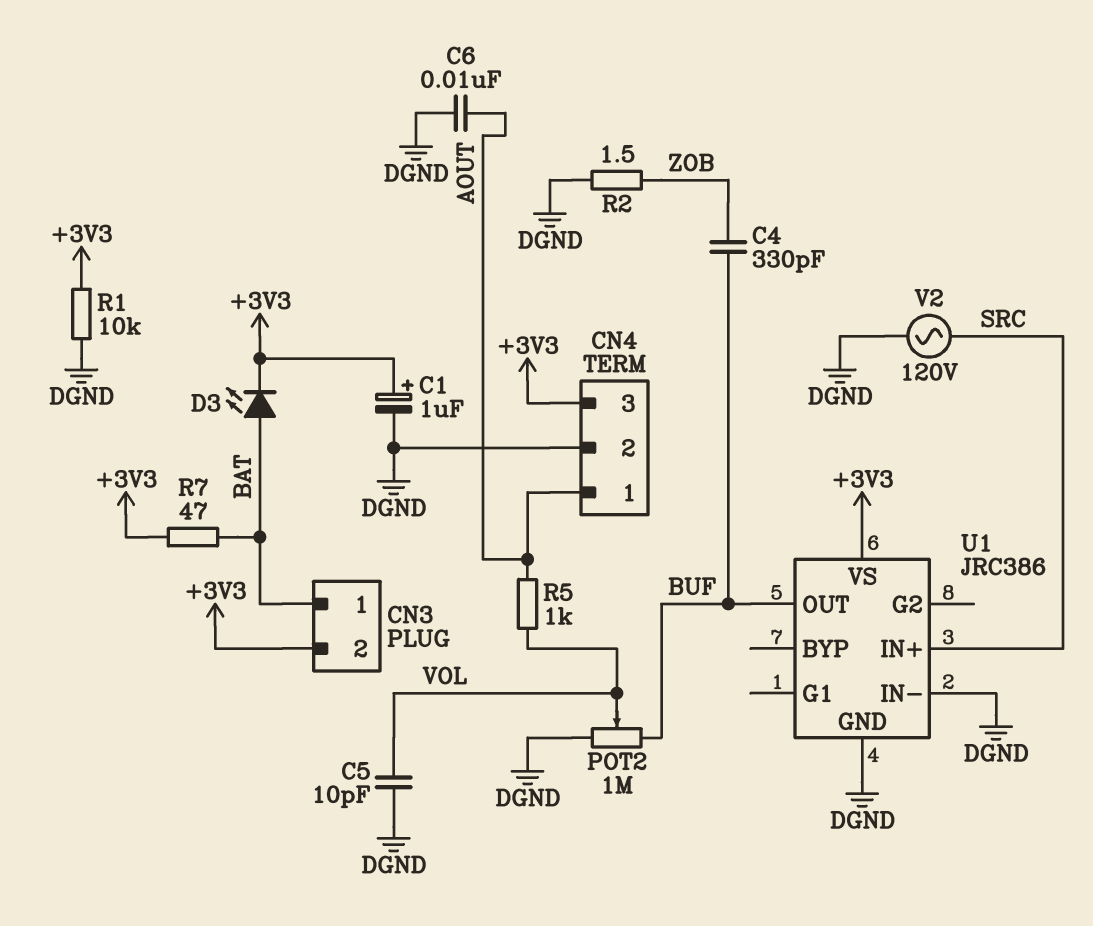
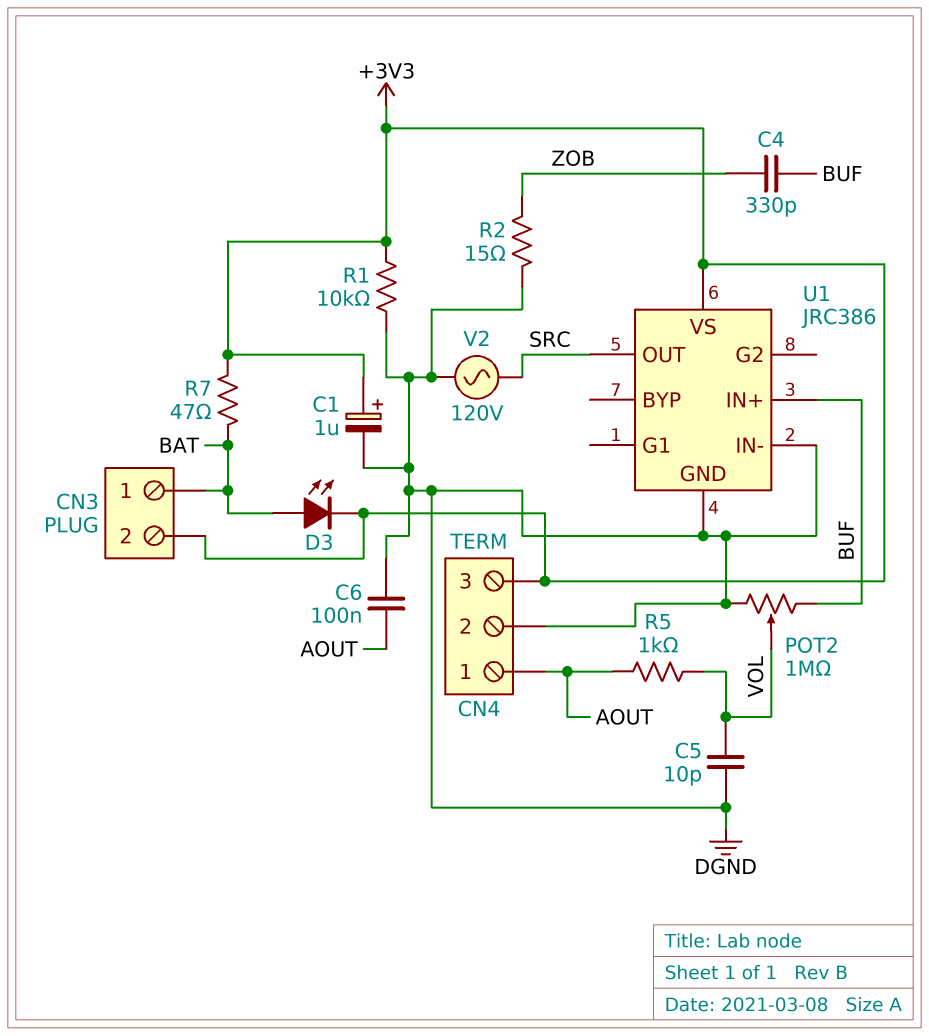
C6: 10nF (AOUT, DGND) -> 100nF (AOUT, DGND)
R2: 1.5 (DGND, ZOB) -> 15 (DGND, ZOB)
U1 pin IN+: SRC -> BUF
U1 pin OUT: BUF -> SRC

